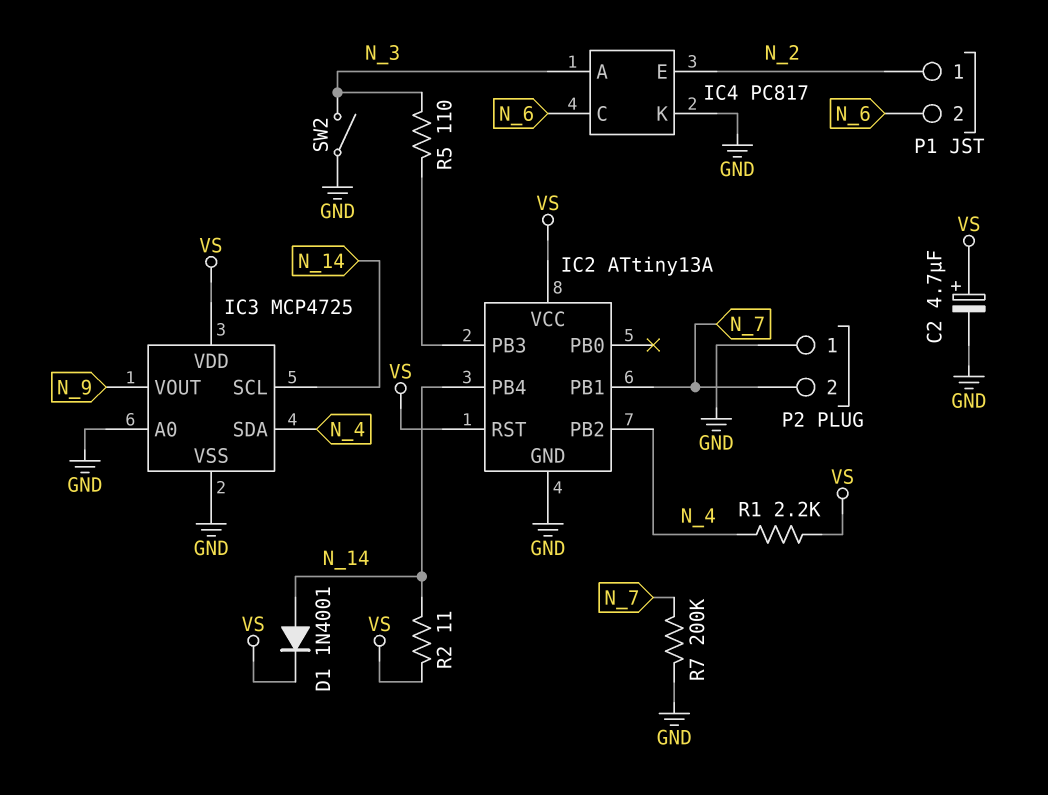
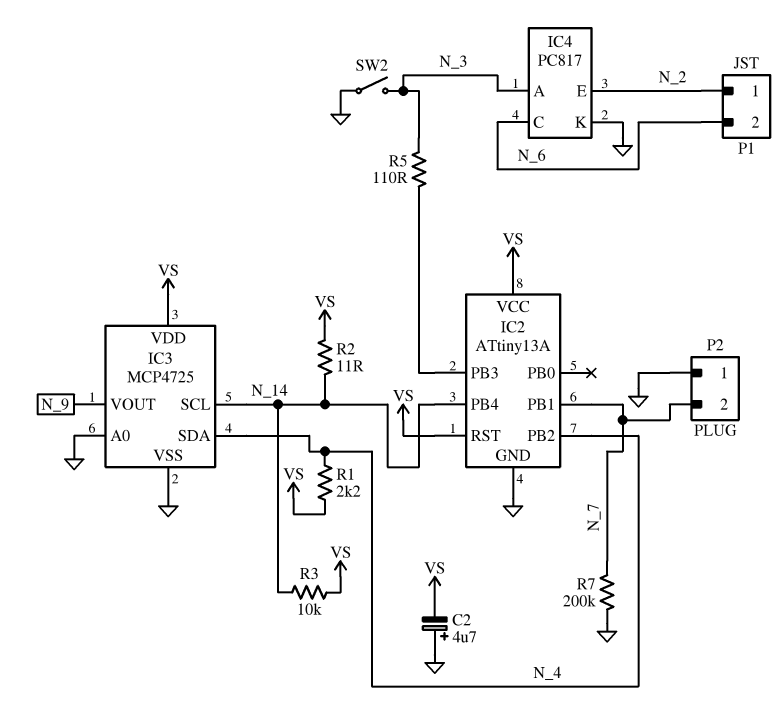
C2: 4.7uF (plus VS, minus GND) -> 4.7uF (plus GND, minus VS)
D1: diode 1N4001 (A N_14, K VS) -> none
R3: none -> 10k (N_14, VS)

